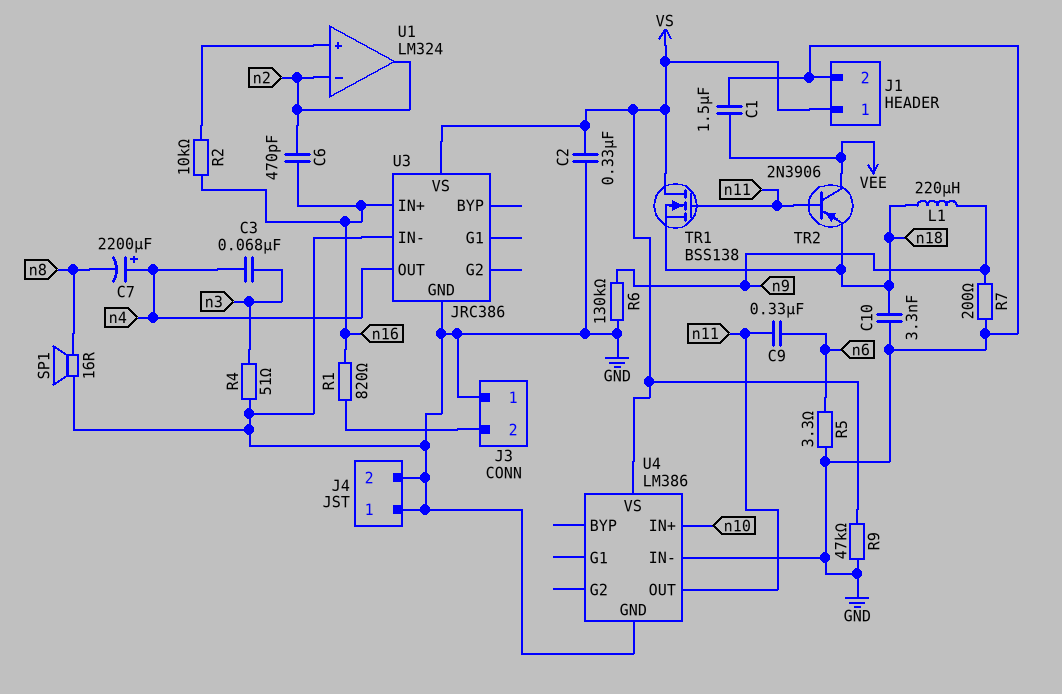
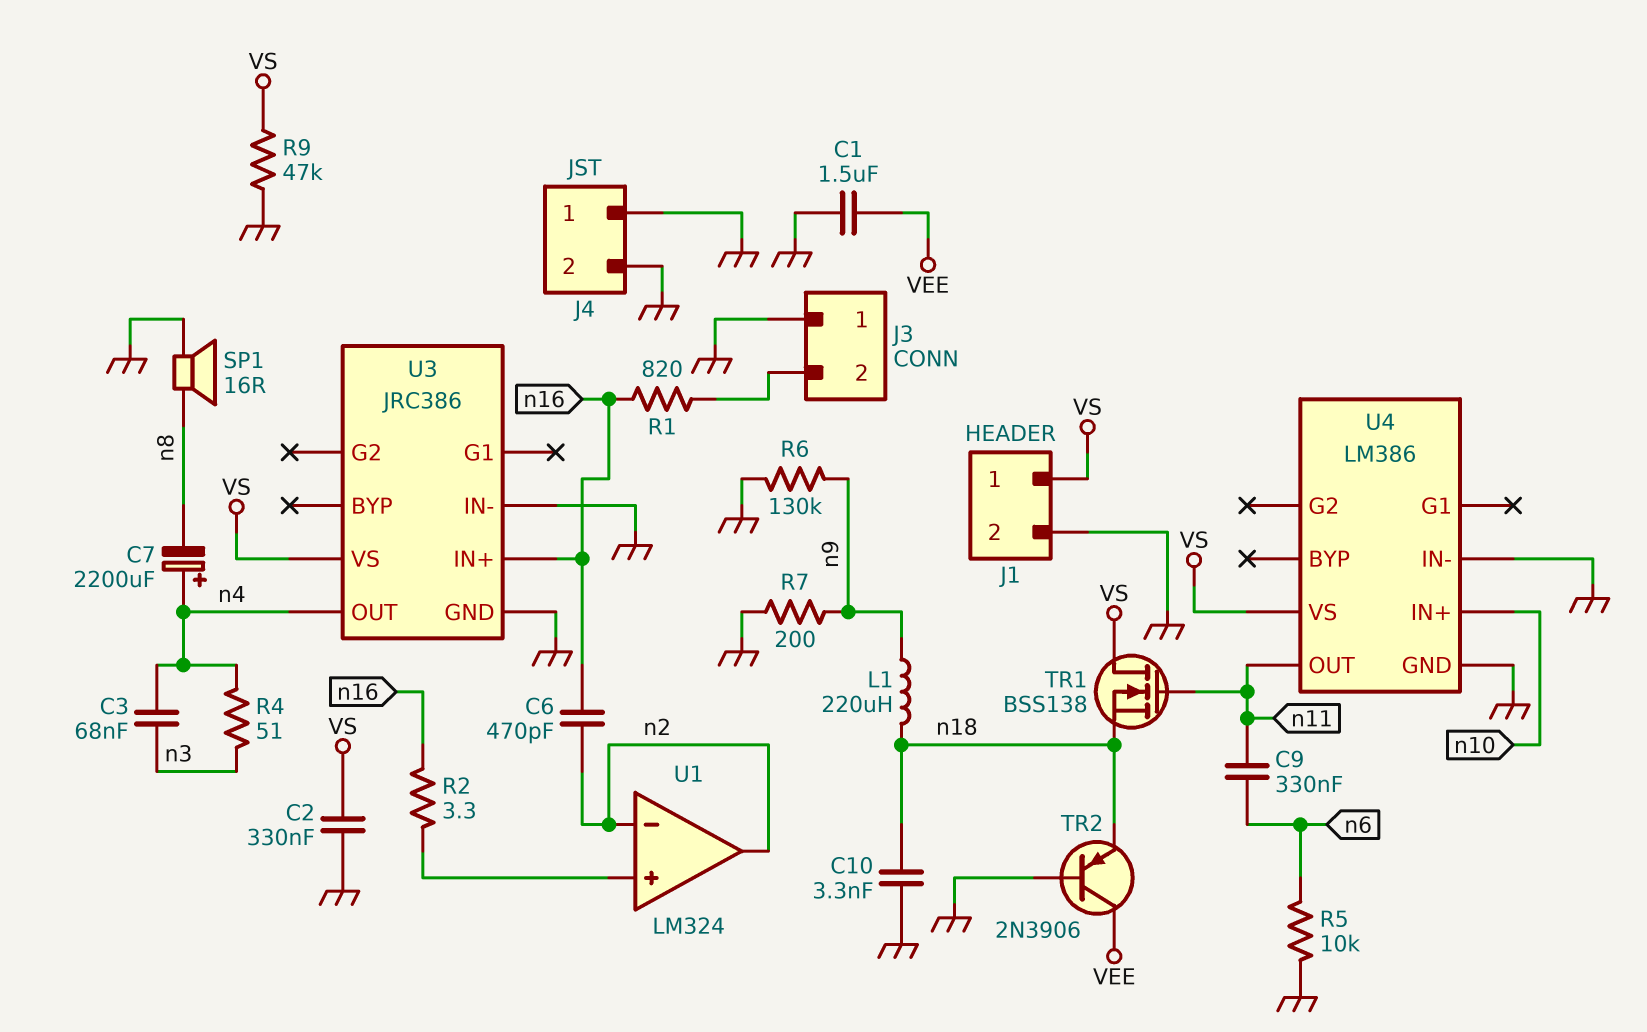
R2: 10k (U1/in+, n16) -> 3.3 (U1/in+, n16)
R4: 51 (GND, n3) -> 51 (n3, n4)
R5: 3.3 (GND, n6) -> 10k (GND, n6)
TR2: PNP 2N3906 (B n11, C VEE, E n18) -> PNP 2N3906 (B GND, C VEE, E n18)

